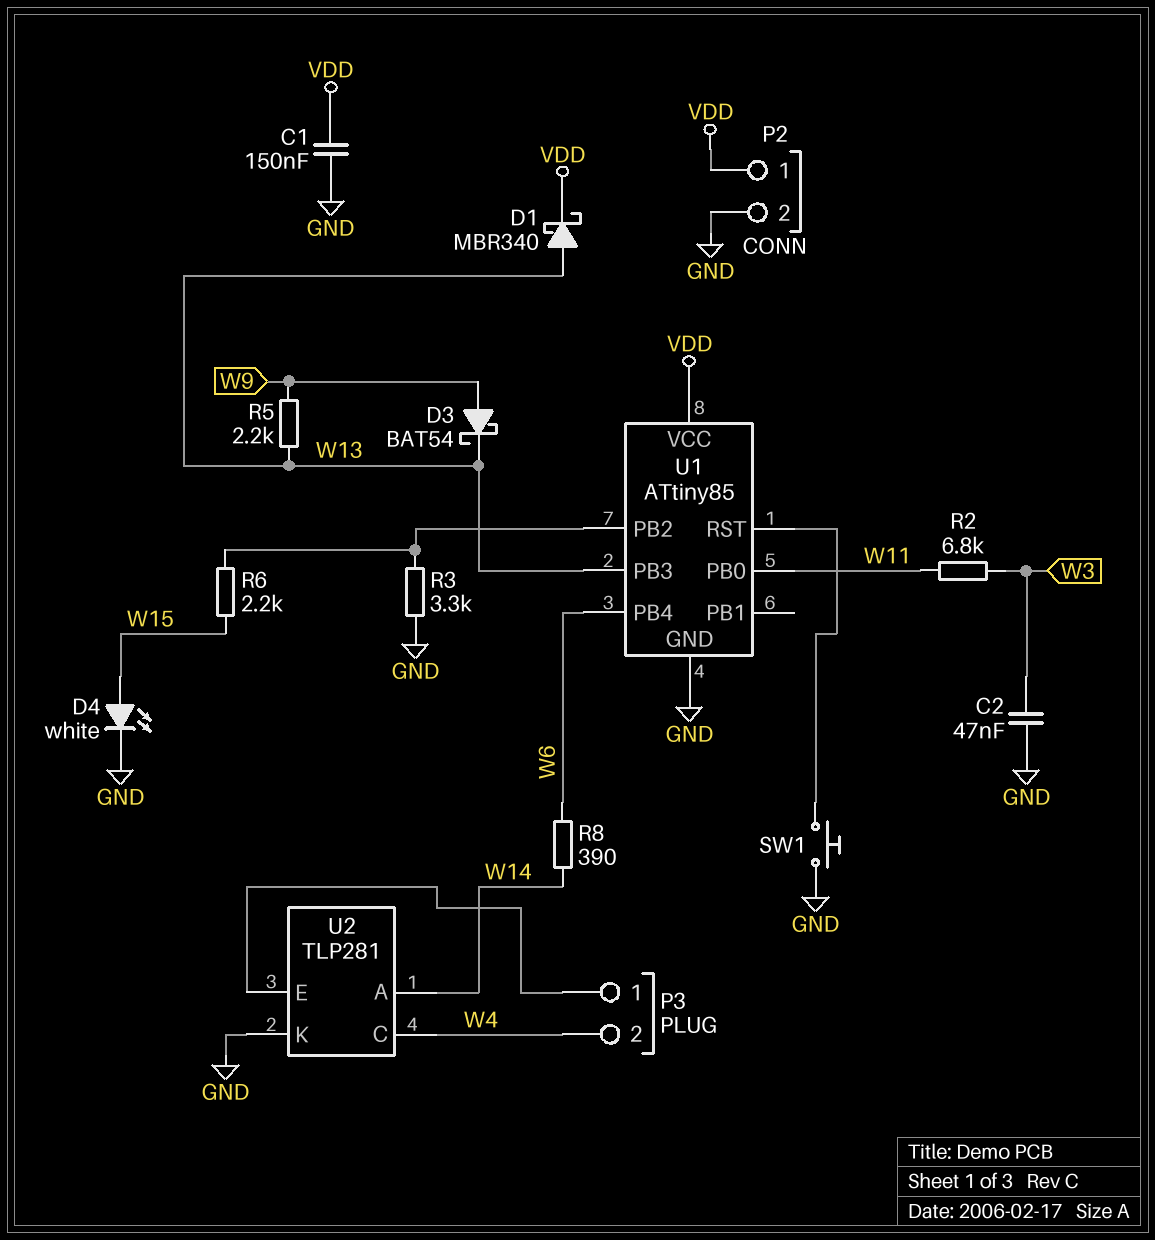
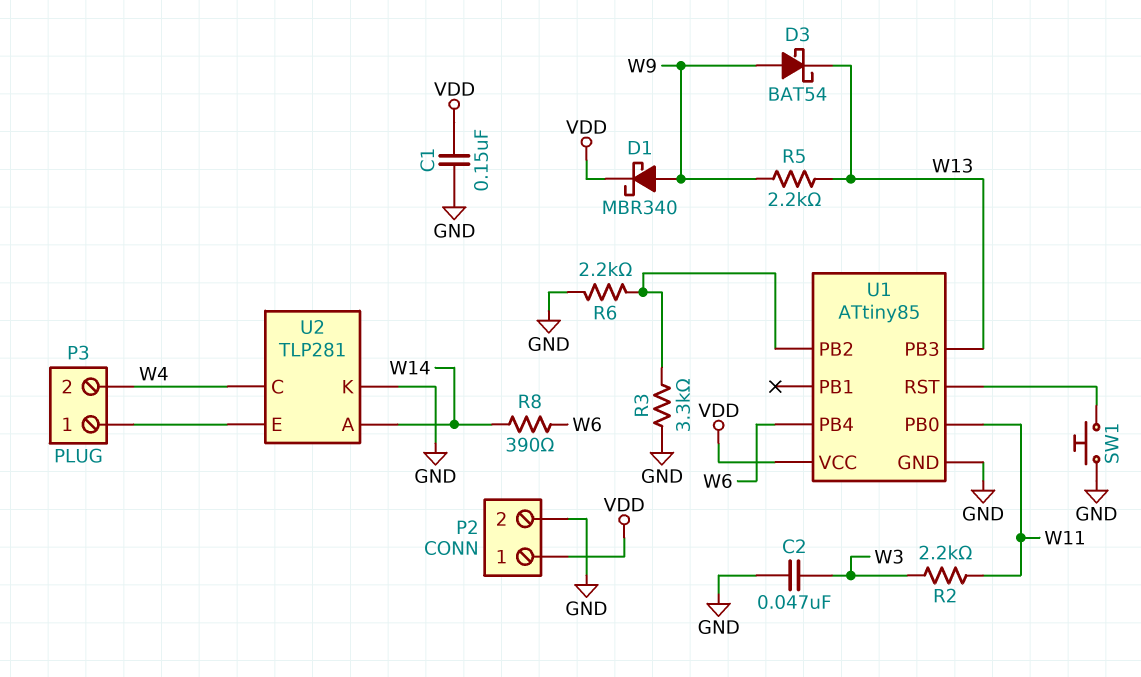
D1: schottky MBR340 (A W13, K VDD) -> schottky MBR340 (A W9, K VDD)
D4: LED white (A W15, K GND) -> none
R2: 6.8k (W3, W11) -> 2.2k (W3, W11)
R6: 2.2k (U1/PB2, W15) -> 2.2k (GND, U1/PB2)

